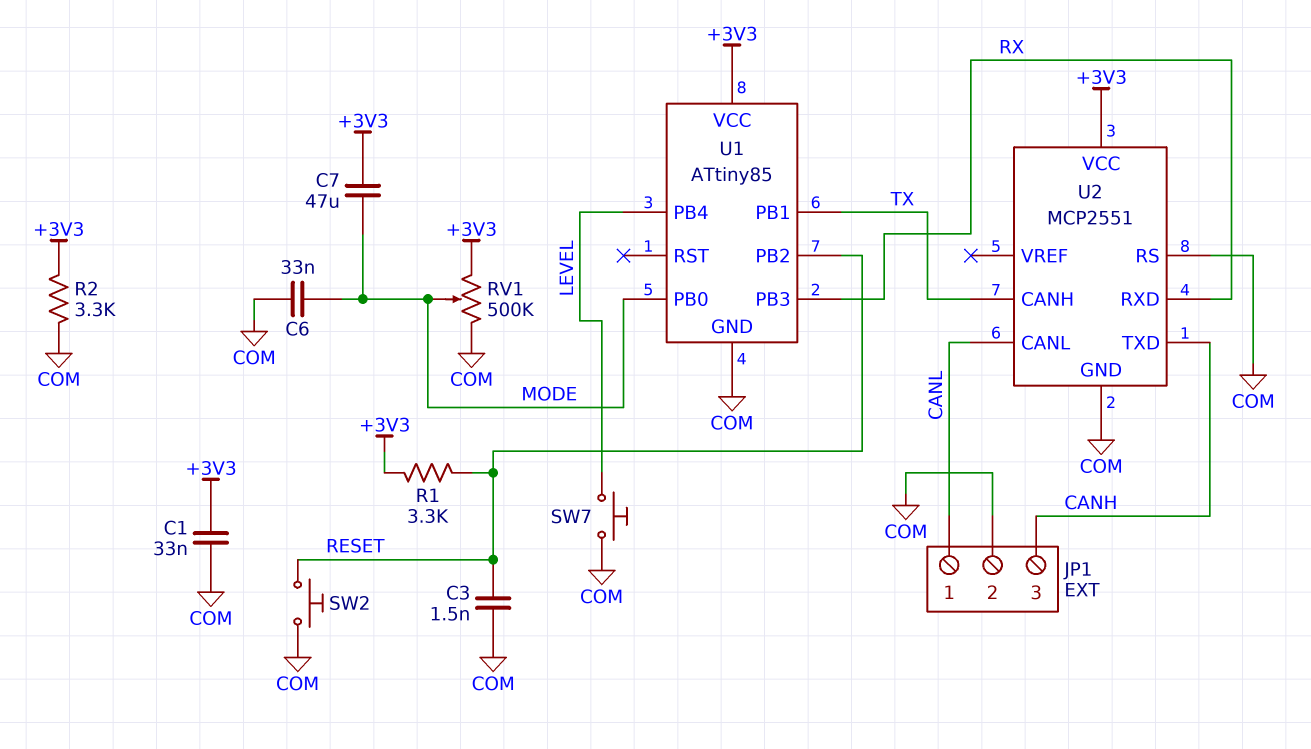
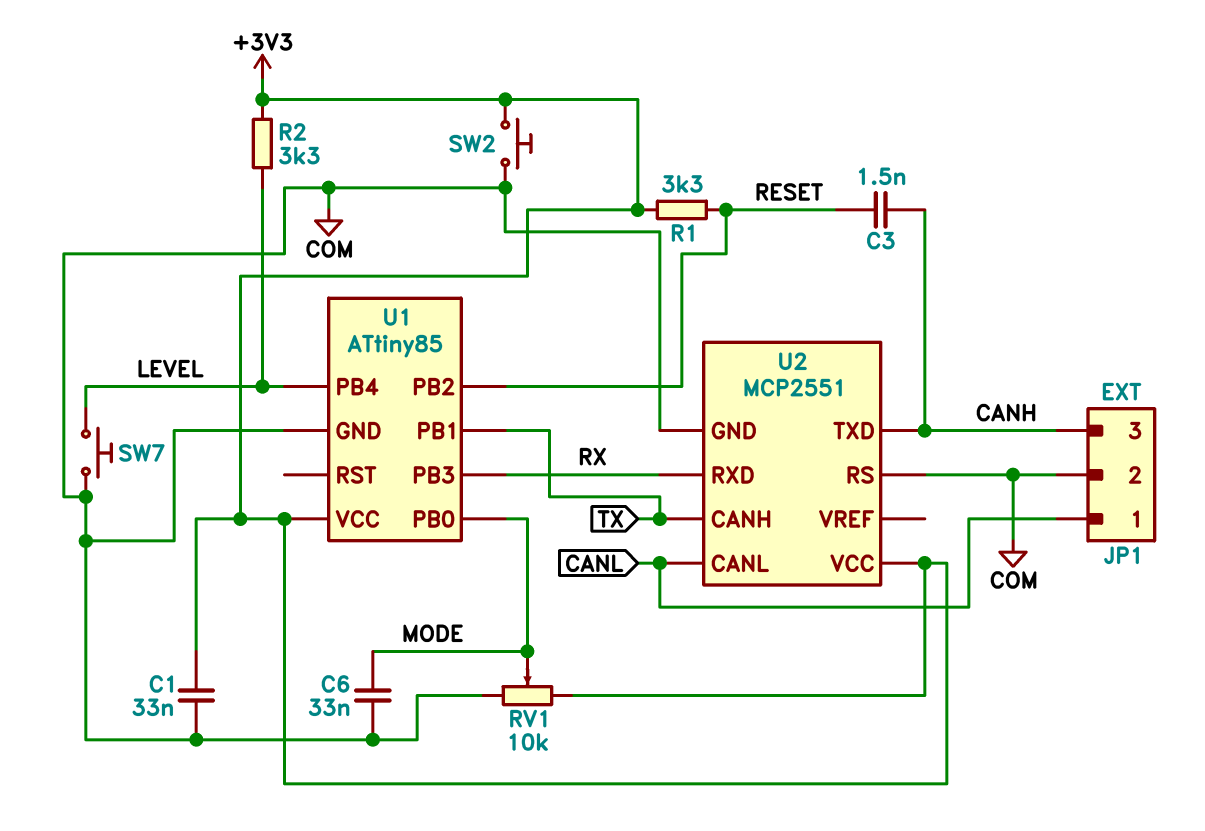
C3: 1.5nF (COM, RESET) -> 1.5nF (CANH, RESET)
C7: 47uF (+3V3, MODE) -> none
R2: 3.3k (+3V3, COM) -> 3.3k (+3V3, LEVEL)
RV1: 500k (+3V3, COM, wiper MODE) -> 10k (+3V3, COM, wiper MODE)
SW2: button (COM, RESET) -> button (+3V3, COM)

